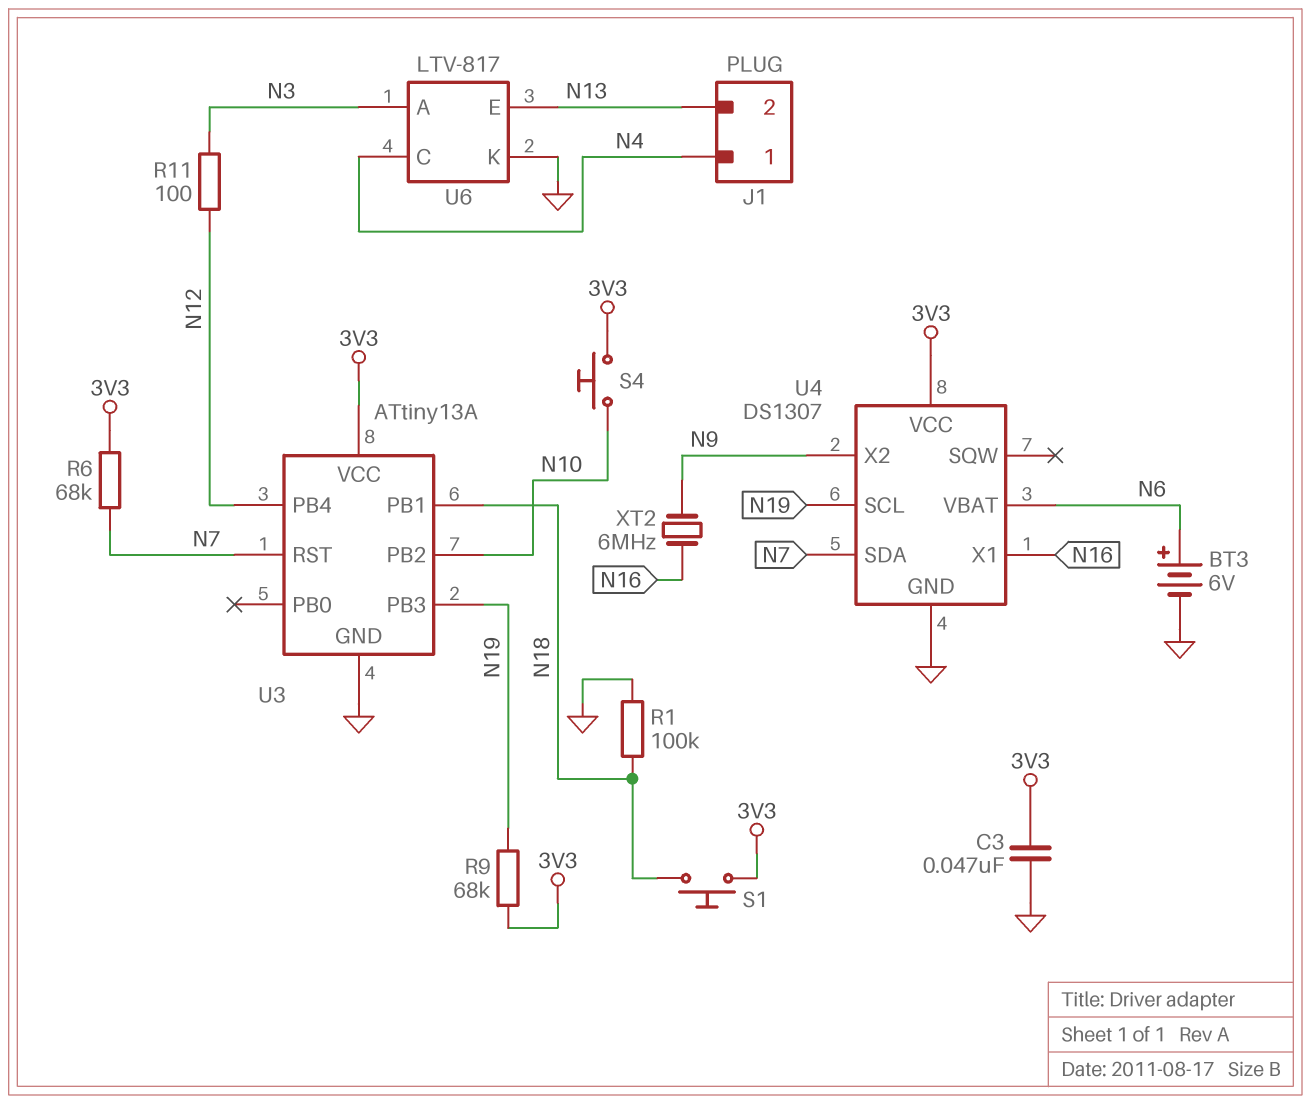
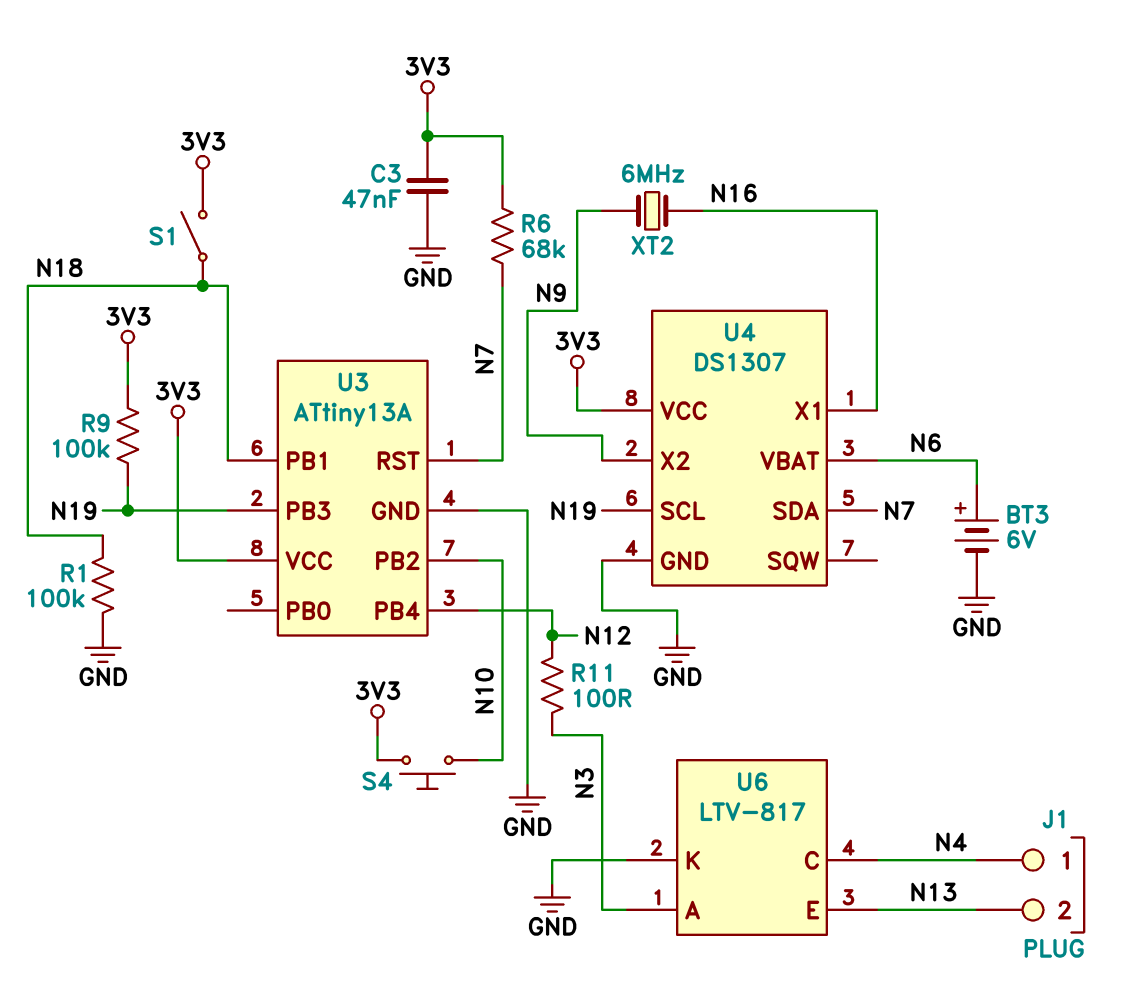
R9: 68k (3V3, N19) -> 100k (3V3, N19)
S1: button (3V3, N18) -> switch (3V3, N18)

